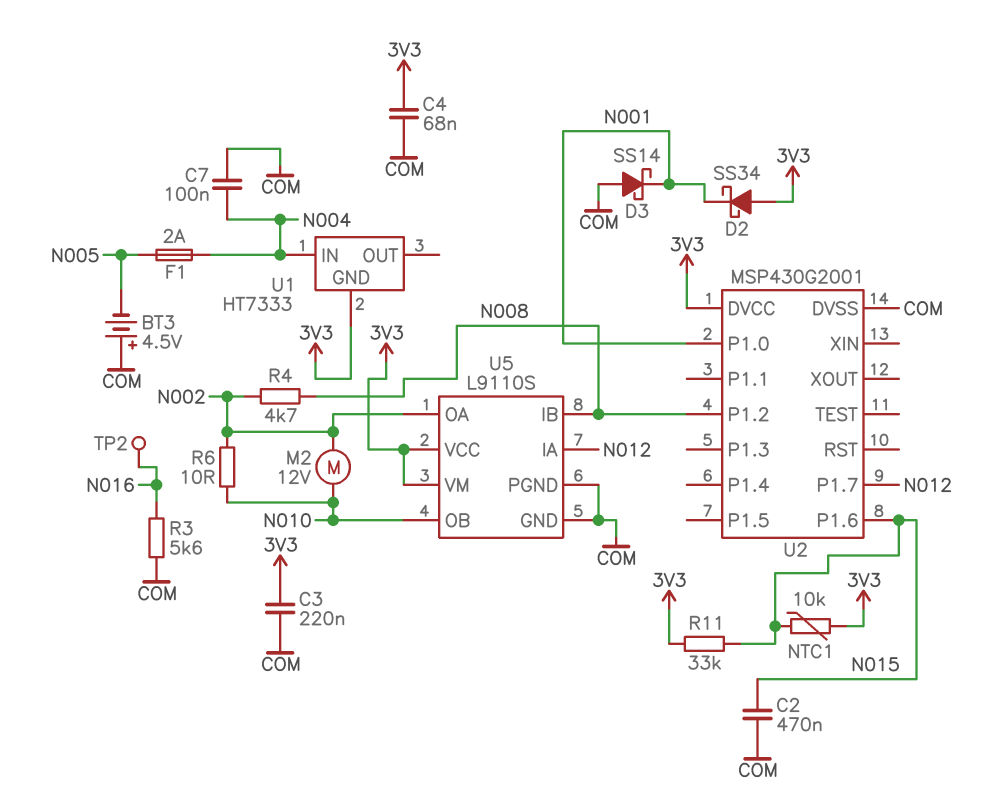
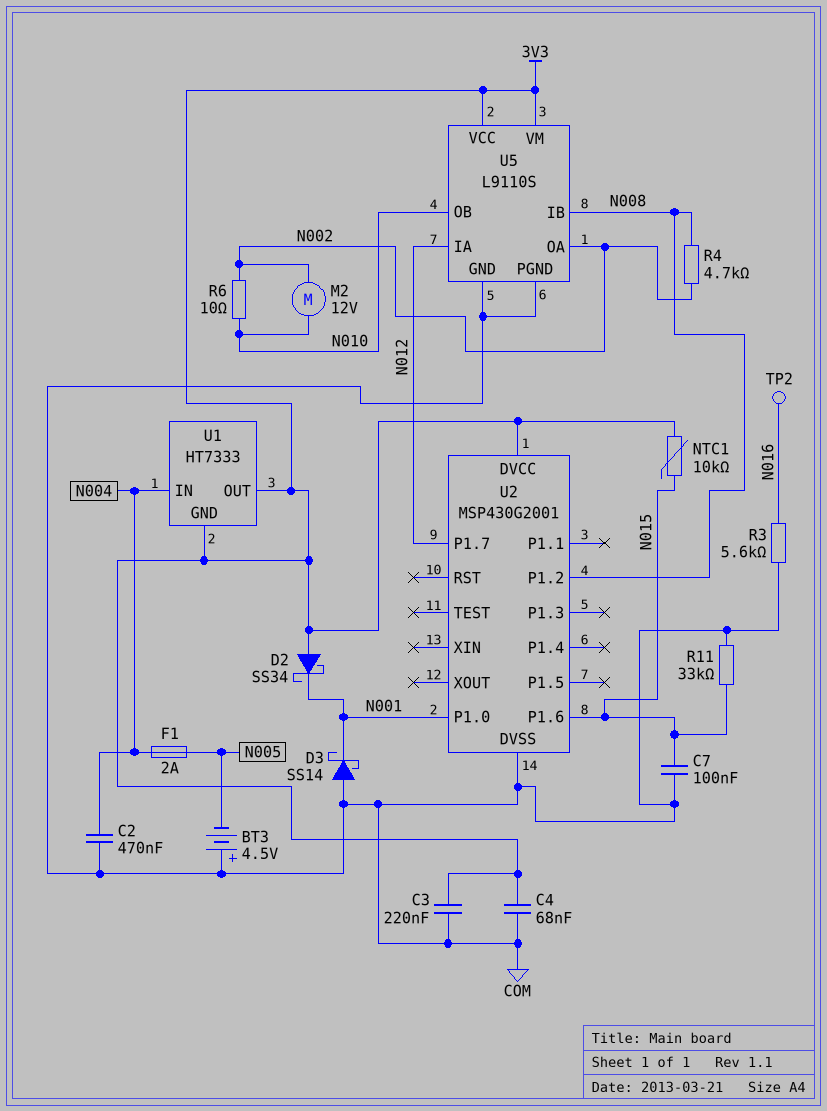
C2: 470nF (COM, N015) -> 470nF (COM, N004)
C7: 100nF (COM, N004) -> 100nF (COM, N015)
R11: 33k (3V3, N015) -> 33k (COM, N015)
U1 pin OUT: none -> 3V3

